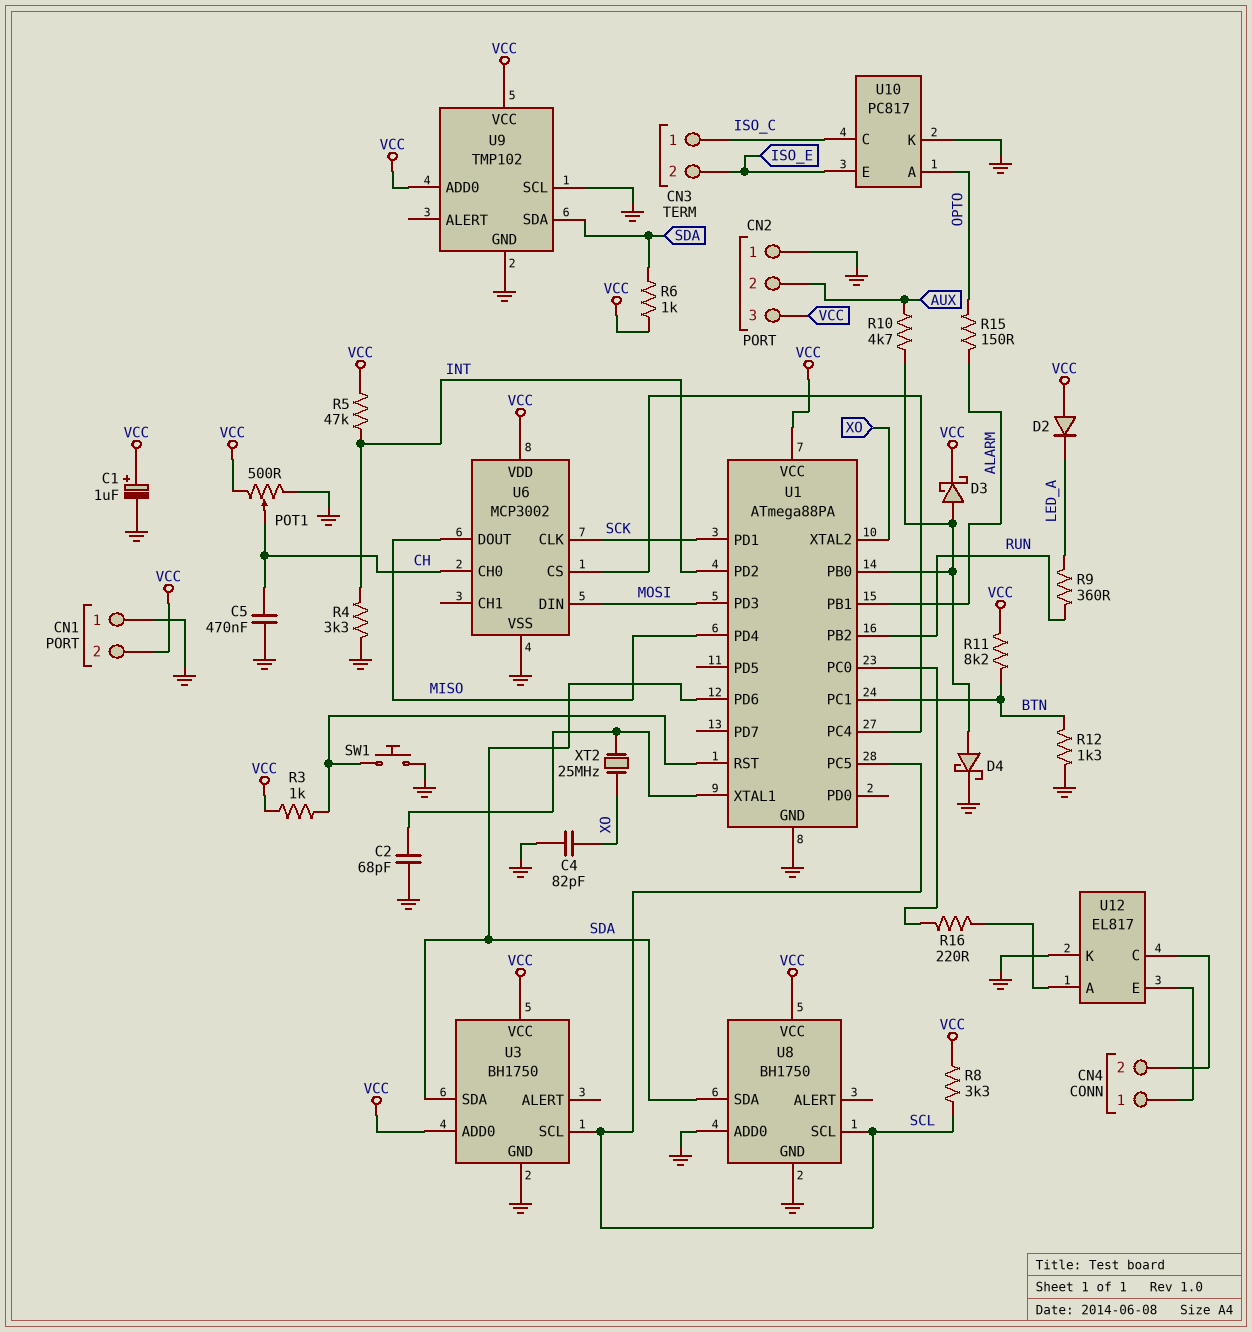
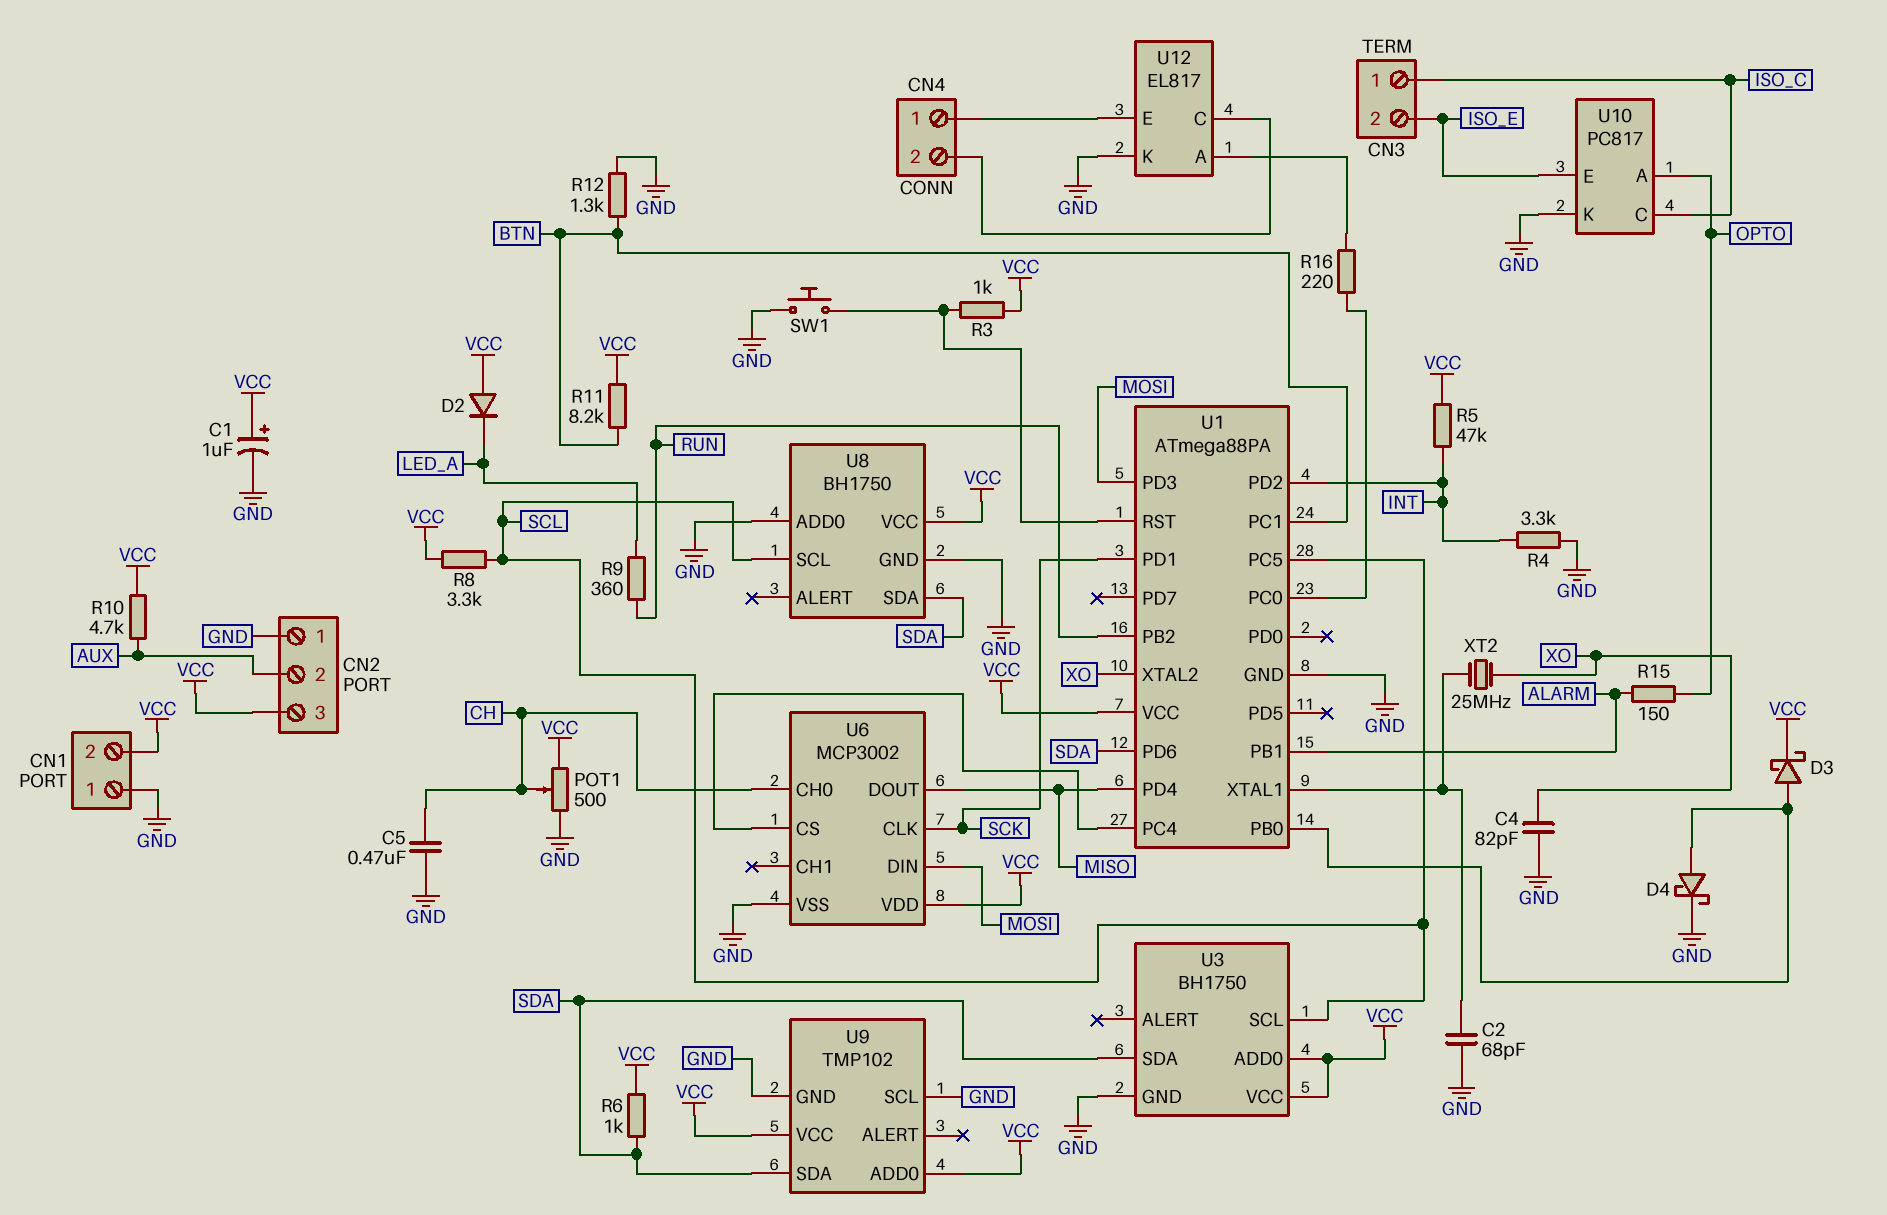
R10: 4.7k (AUX, U1/PB0) -> 4.7k (AUX, VCC)

